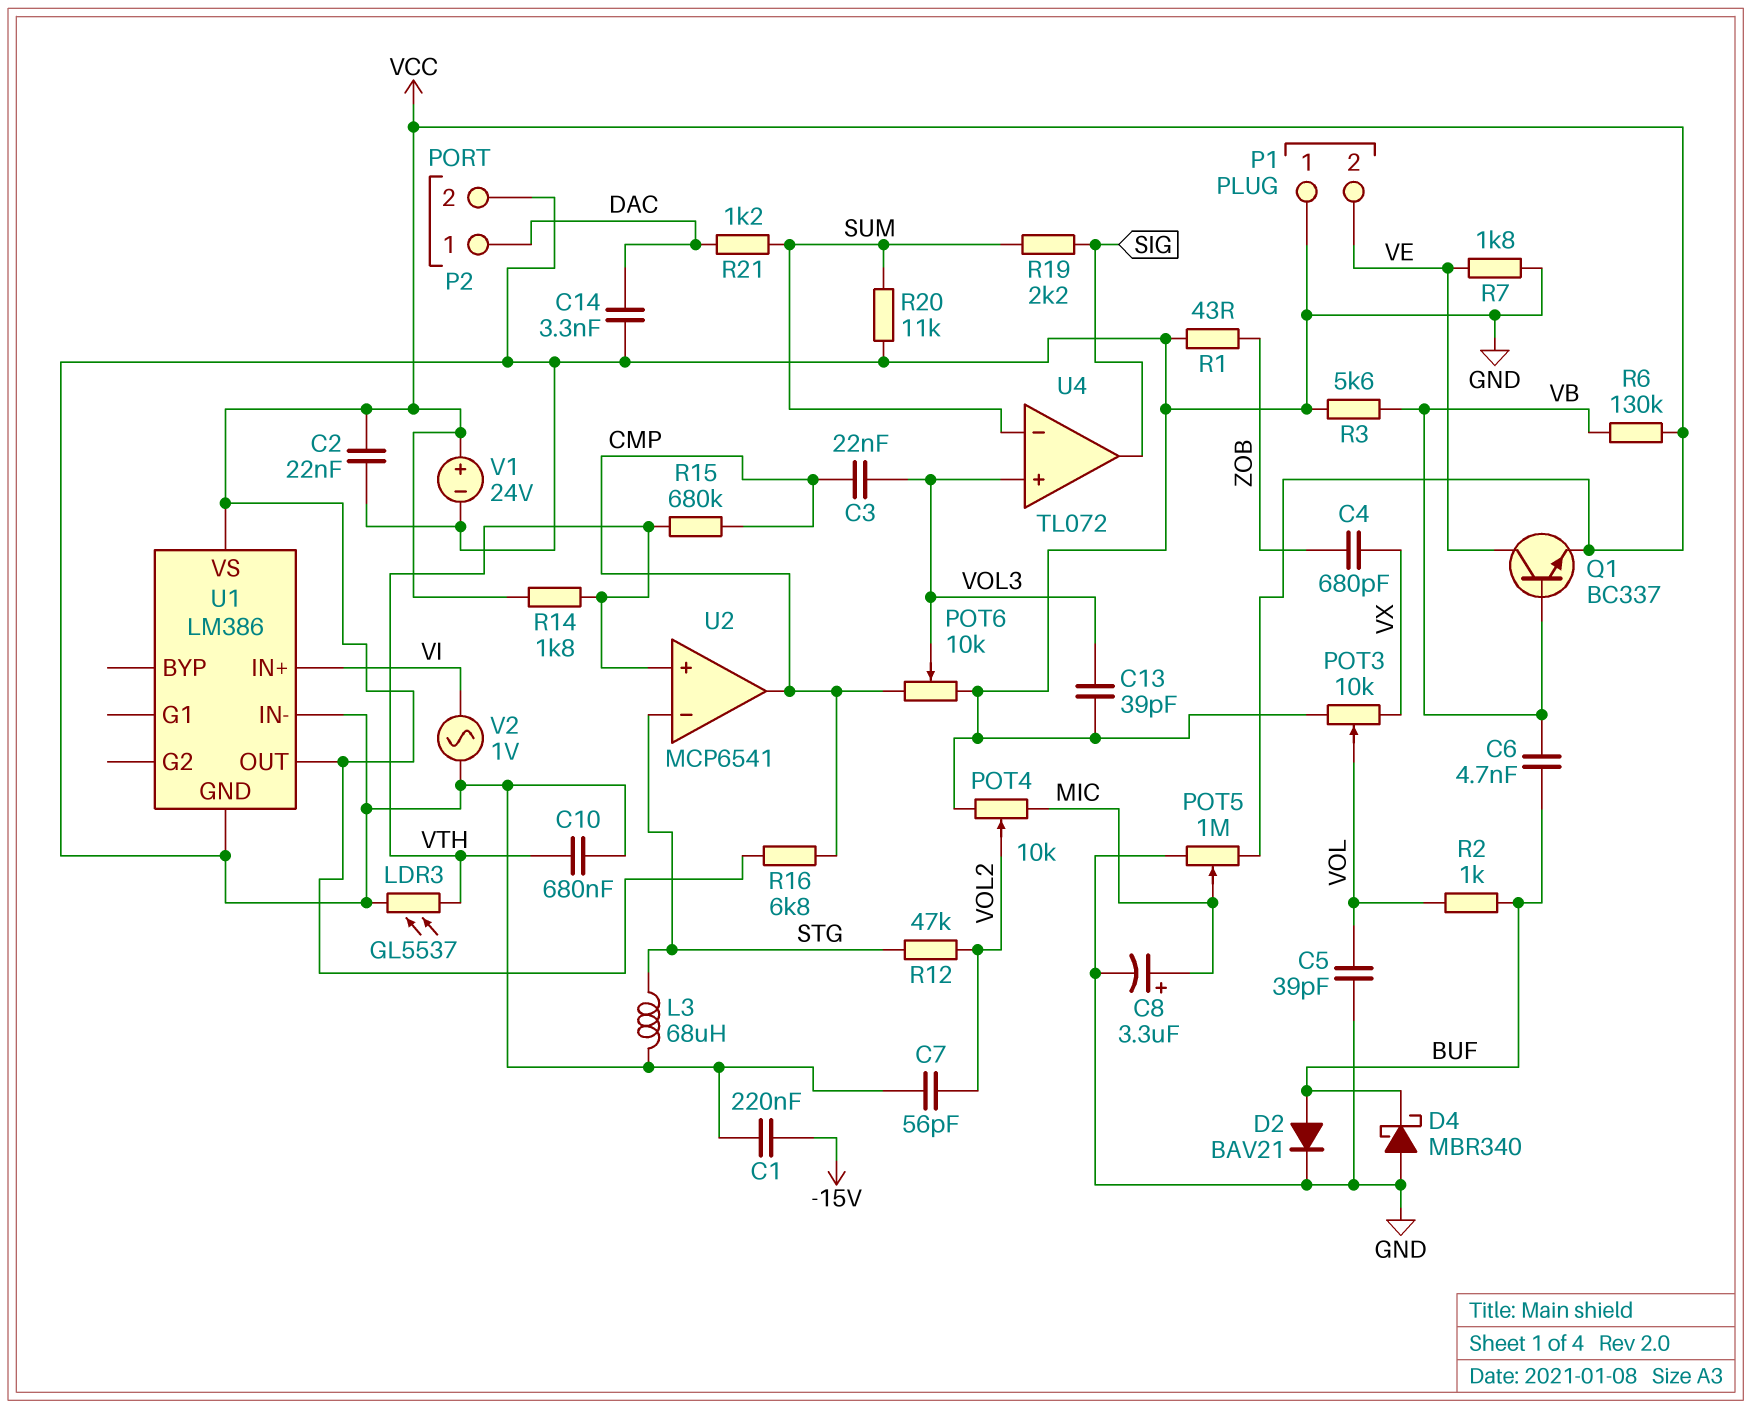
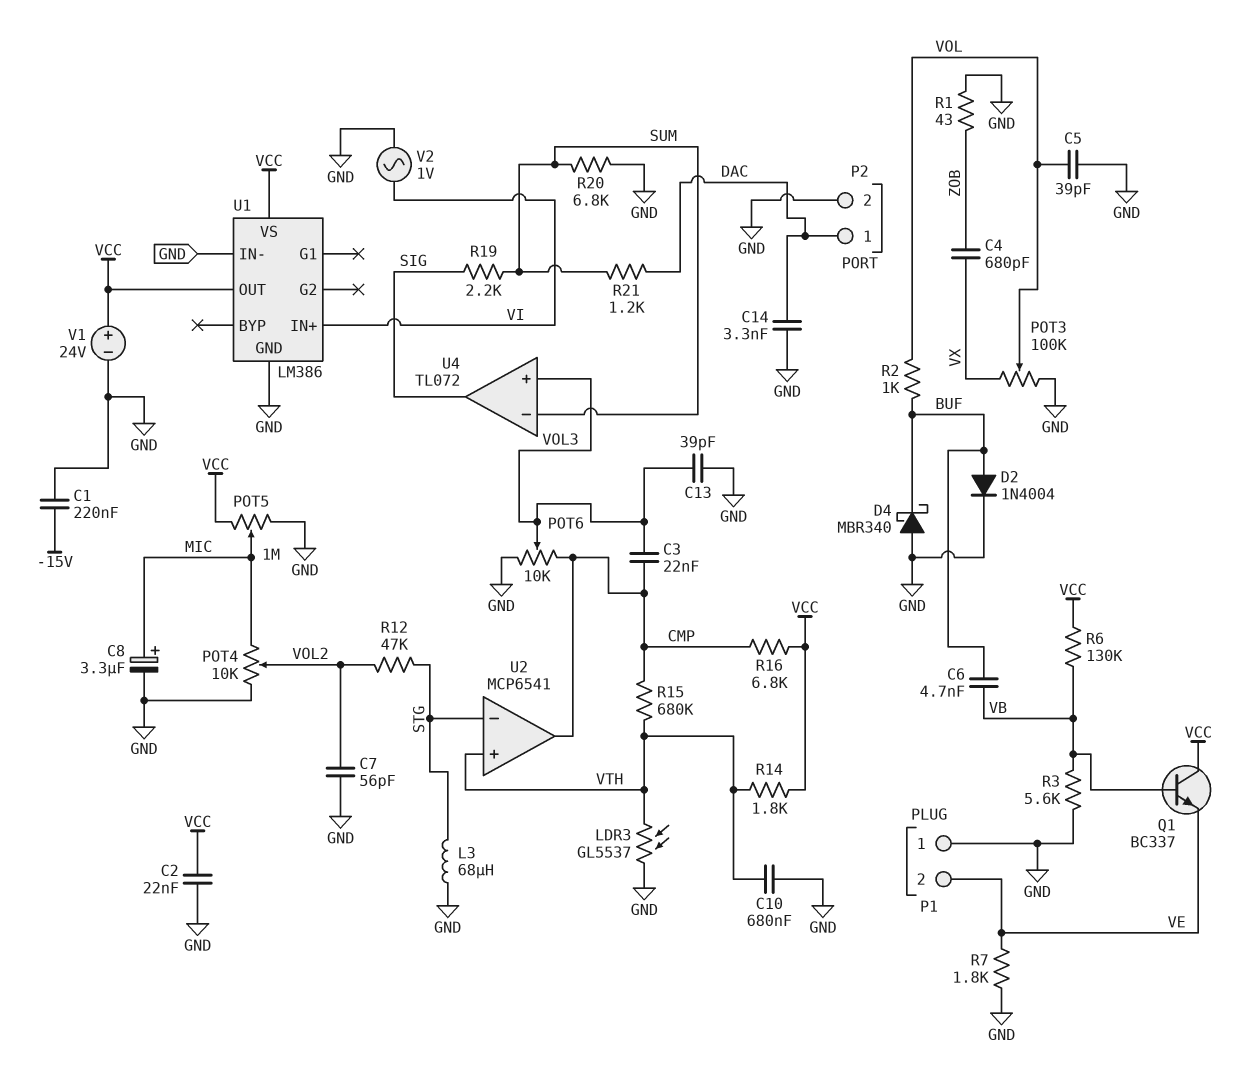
D2: diode BAV21 (A BUF, K GND) -> diode 1N4004 (A BUF, K GND)
POT3: 10k (GND, VX, wiper VOL) -> 100k (GND, VX, wiper VOL)
Q1: NPN BC337 (B VB, C VE, E VCC) -> NPN BC337 (B VB, C VCC, E VE)
R20: 11k (GND, SUM) -> 6.8k (GND, SUM)

